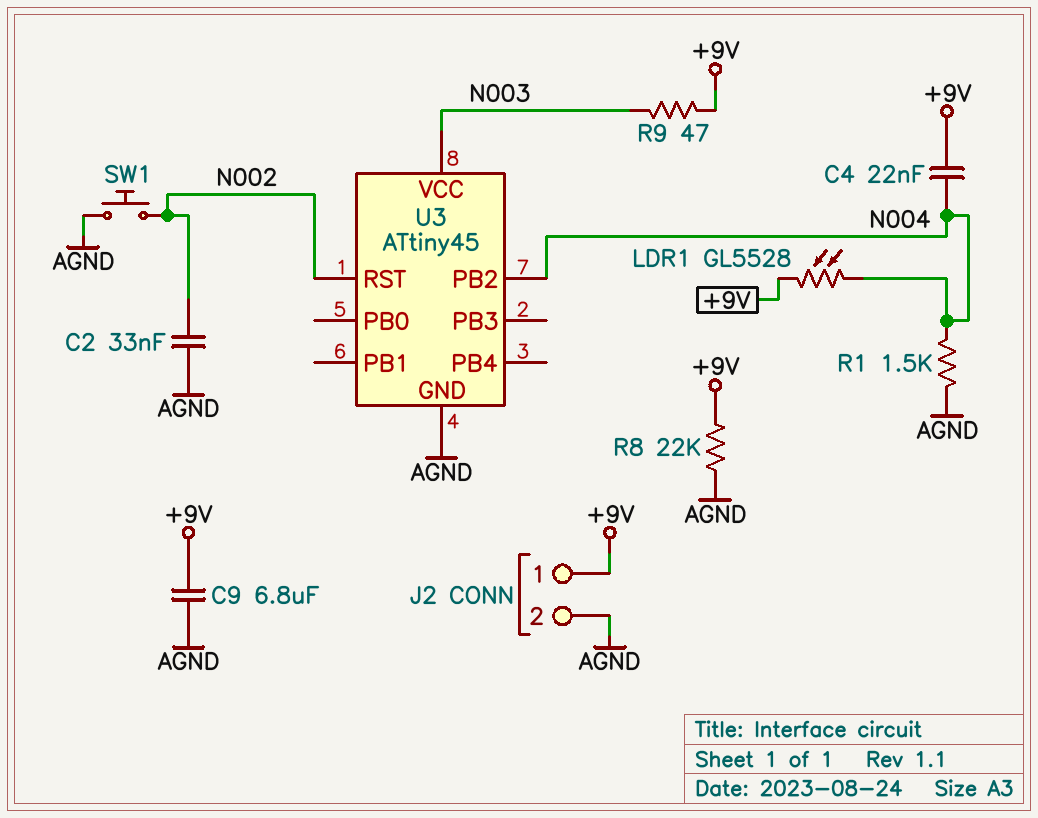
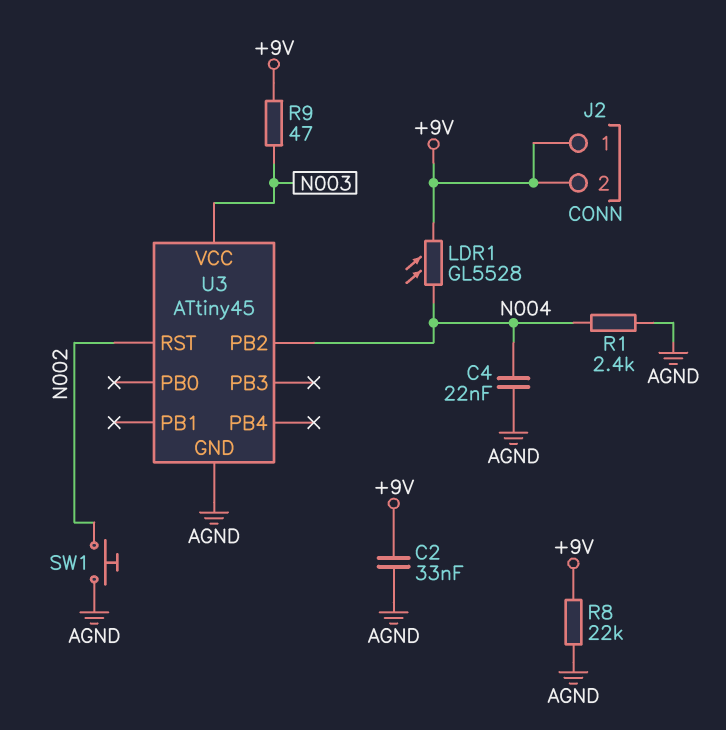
C2: 33nF (AGND, N002) -> 33nF (+9V, AGND)
C4: 22nF (+9V, N004) -> 22nF (AGND, N004)
C9: 6.8uF (+9V, AGND) -> none
J2 pin 2: AGND -> +9V
R1: 1.5k (AGND, N004) -> 2.4k (AGND, N004)

